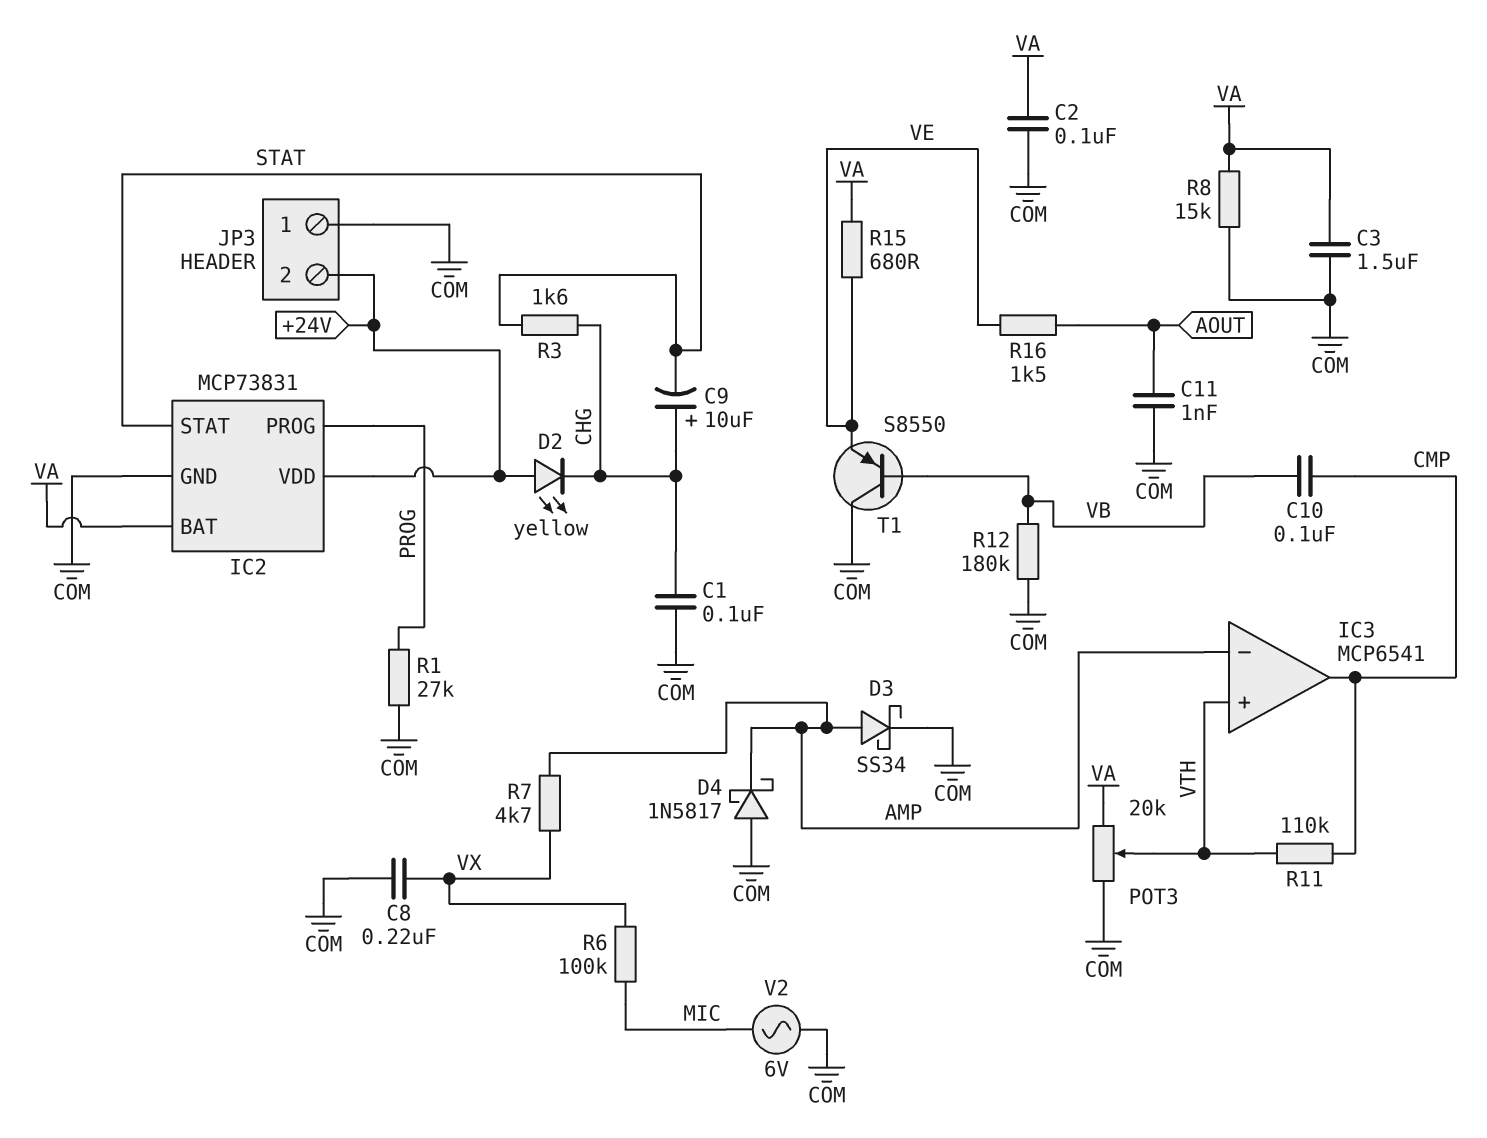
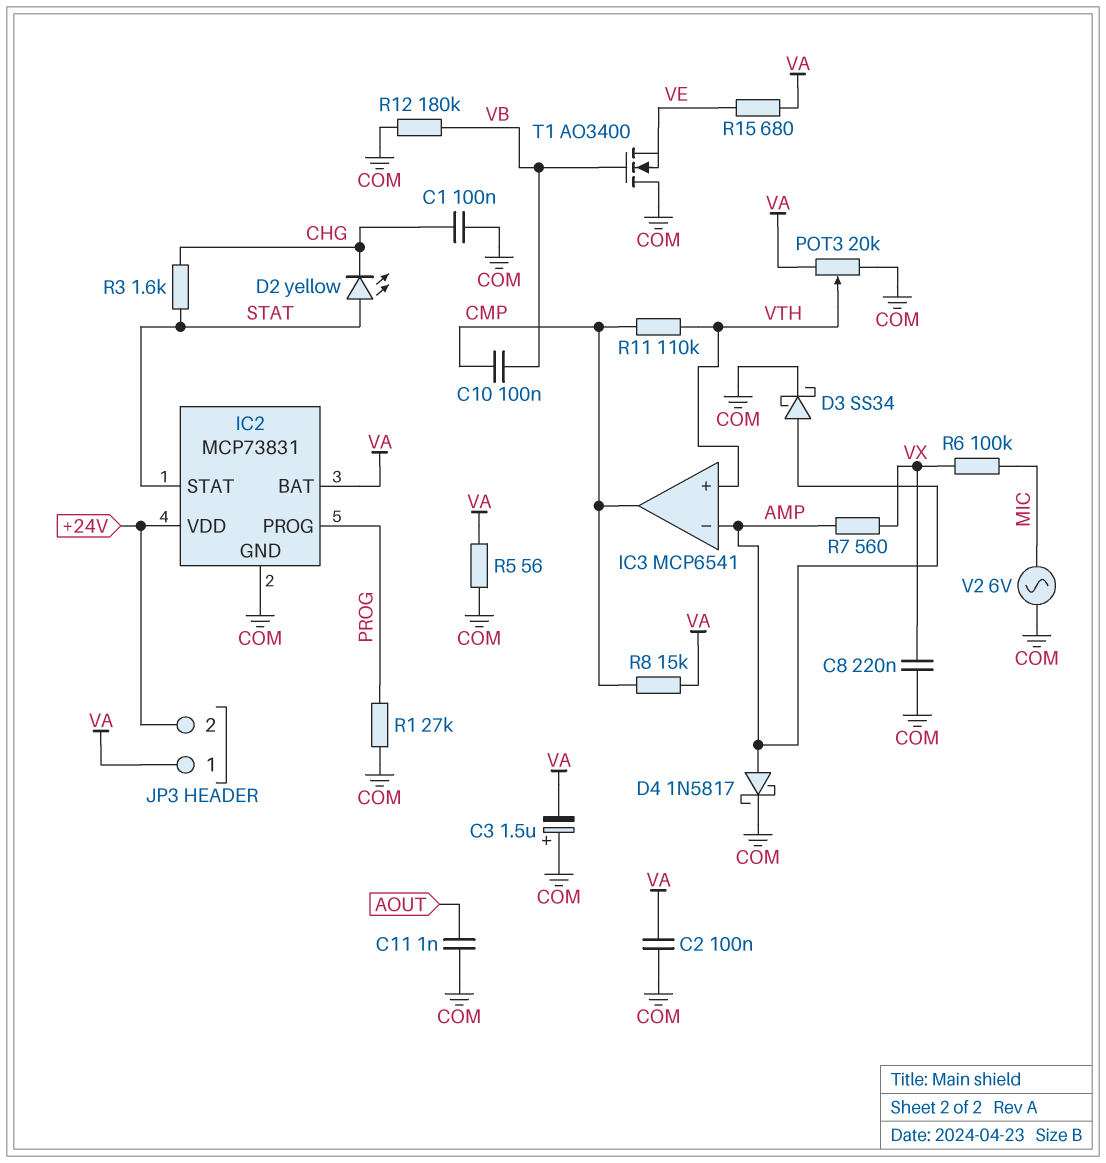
C3: 1.5uF (COM, VA) -> 1.5uF (plus COM, minus VA)
C9: 10uF (plus CHG, minus STAT) -> none
D2: LED yellow (A +24V, K CHG) -> LED yellow (A STAT, K CHG)
D4: schottky 1N5817 (A COM, K AMP) -> schottky 1N5817 (A AMP, K COM)
JP3 pin 1: COM -> VA
R5: none -> 56 (COM, VA)
R7: 4.7k (AMP, VX) -> 560 (AMP, VX)
R8: 15k (COM, VA) -> 15k (CMP, VA)
R16: 1.5k (AOUT, VE) -> none
T1: PNP S8550 (B VB, C COM, E VE) -> NMOS AO3400 (G VB, D COM, S VE)

